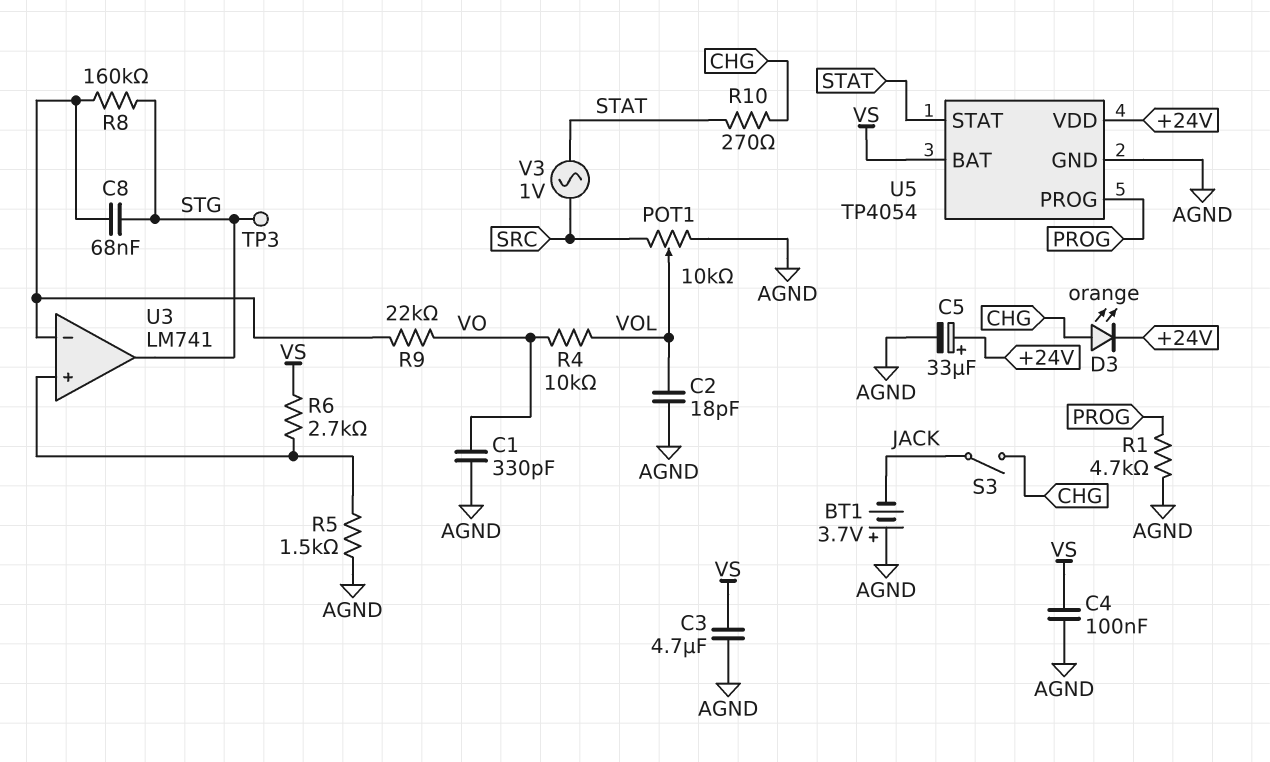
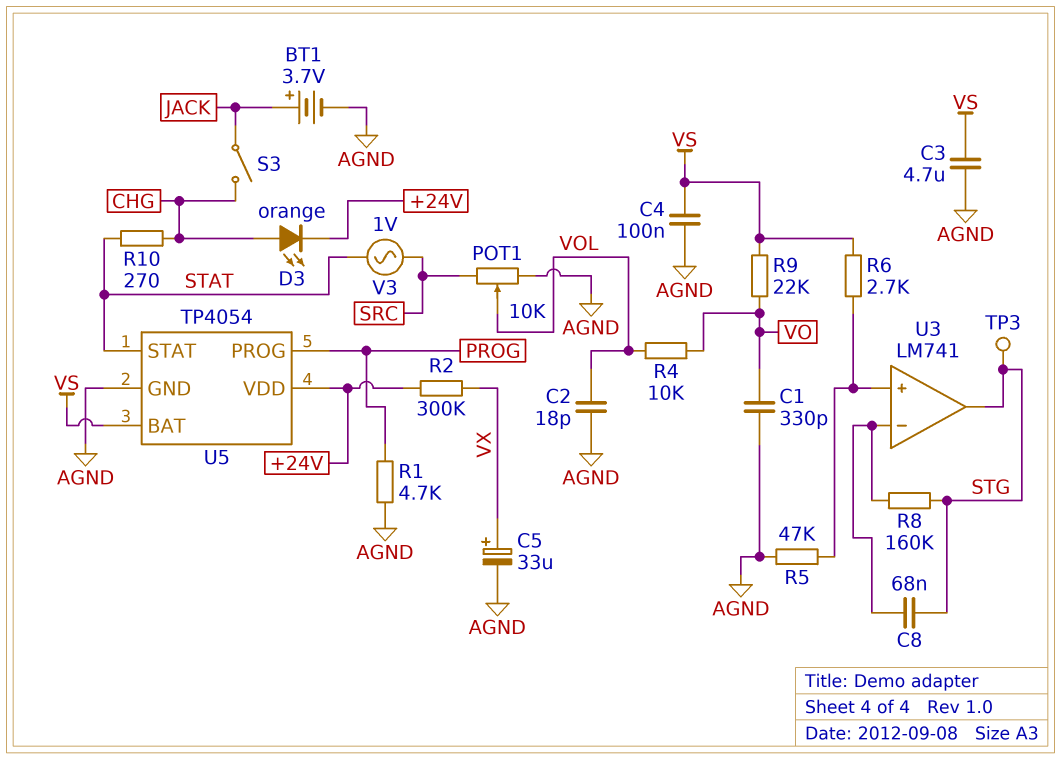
BT1: 3.7V (plus AGND, minus JACK) -> 3.7V (plus JACK, minus AGND)
C5: 33uF (plus +24V, minus AGND) -> 33uF (plus VX, minus AGND)
R2: none -> 300k (+24V, VX)
R5: 1.5k (AGND, U3/in+) -> 47k (AGND, U3/in+)
R9: 22k (U3/in-, VO) -> 22k (VO, VS)

